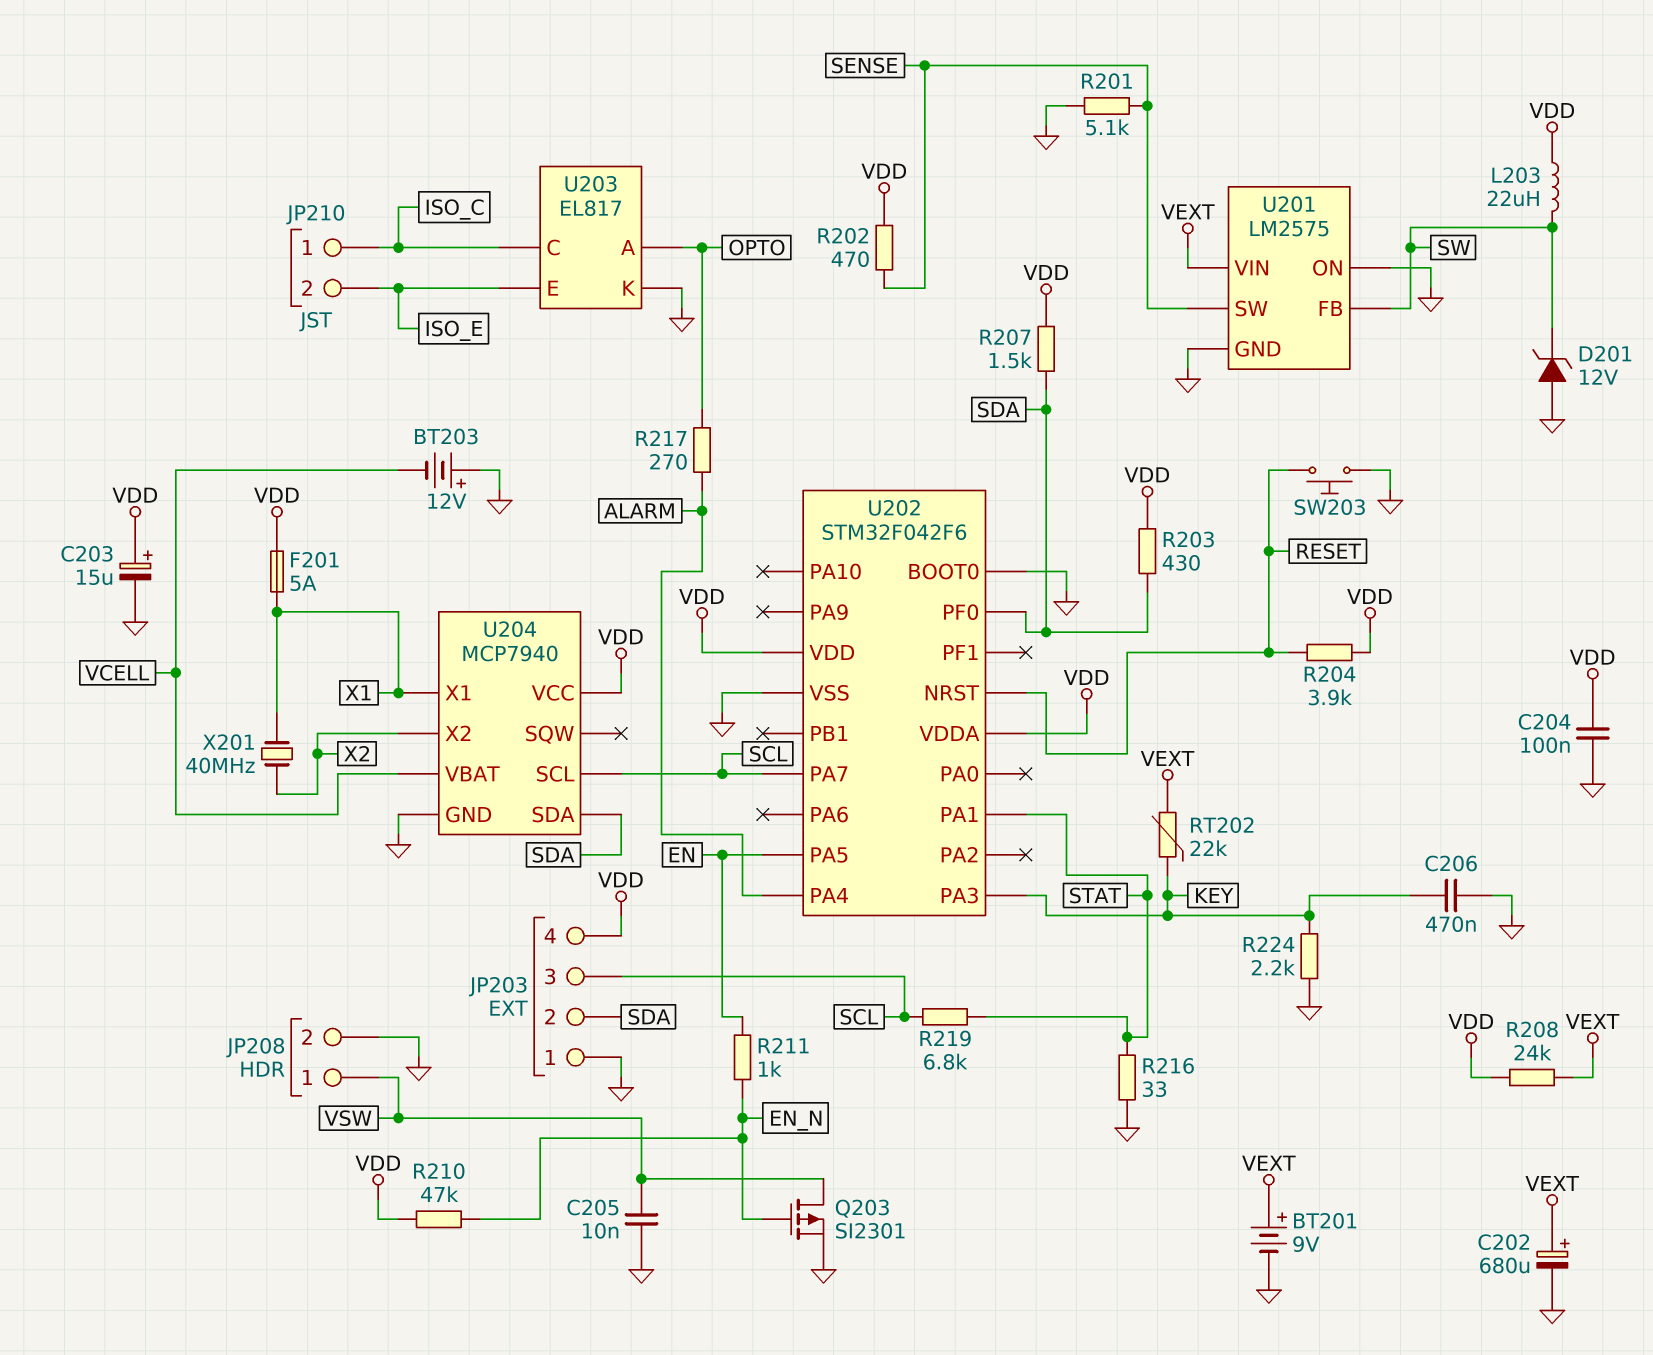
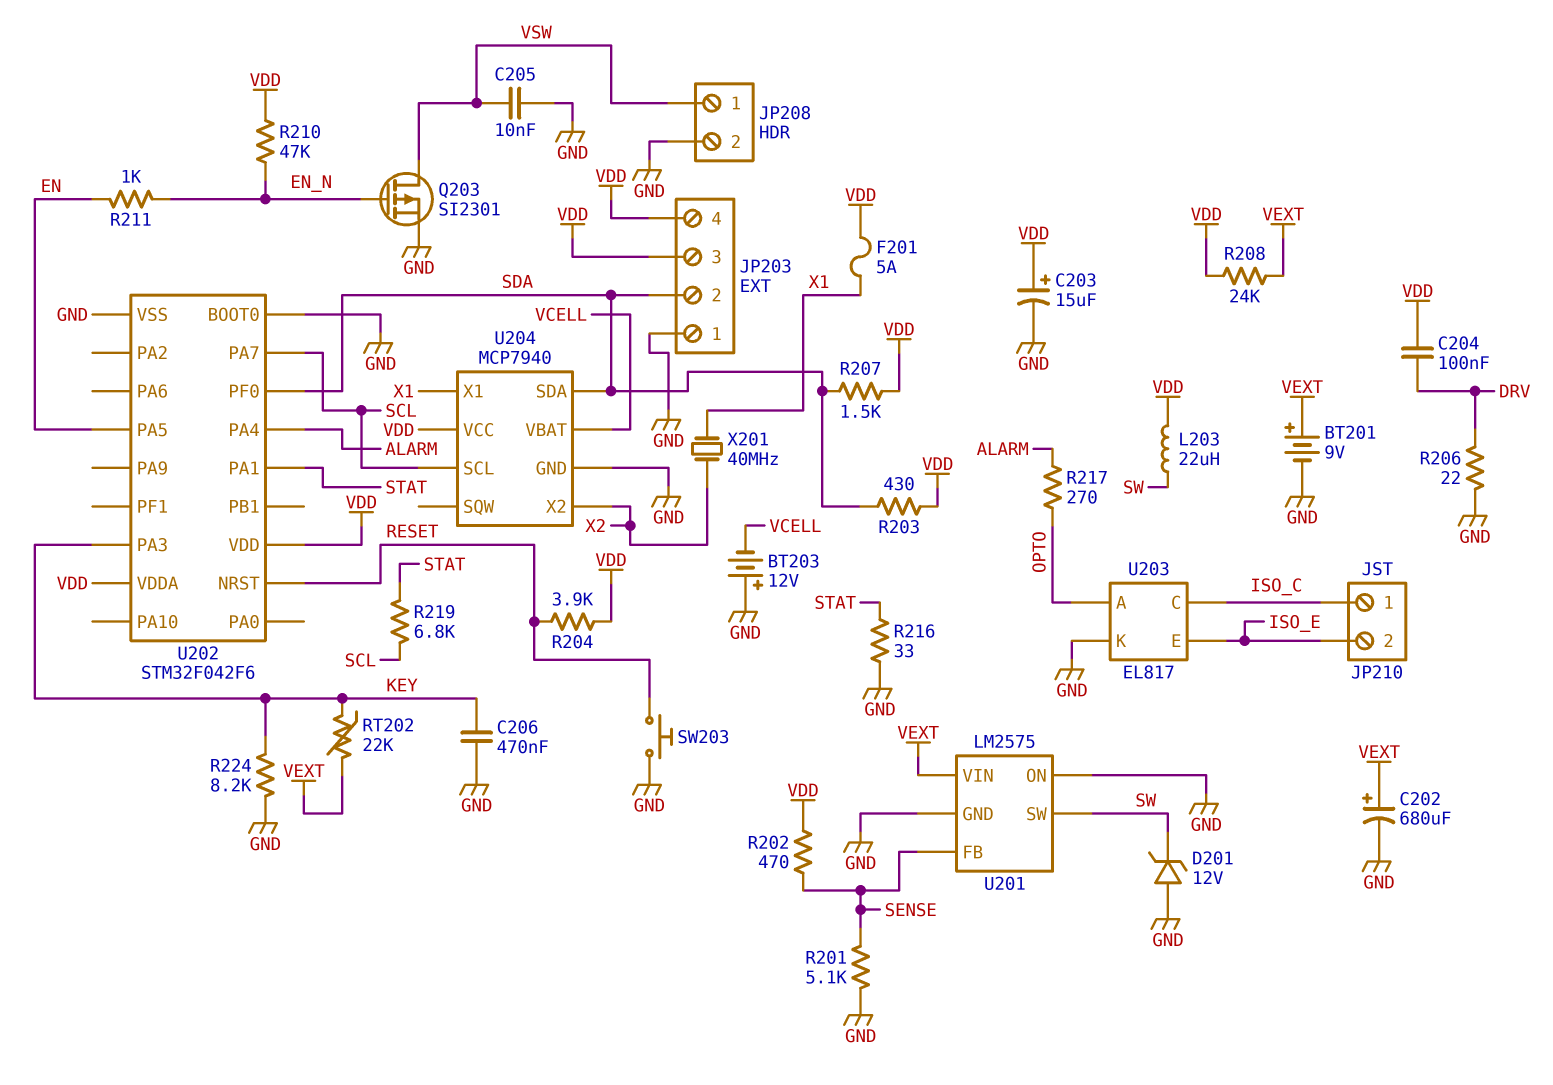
C204: 100nF (GND, VDD) -> 100nF (DRV, VDD)
JP203 pin 3: SCL -> VDD
R206: none -> 22 (DRV, GND)
R224: 2.2k (GND, KEY) -> 8.2k (GND, KEY)
U201 pin FB: SW -> SENSE
U201 pin SW: SENSE -> SW

